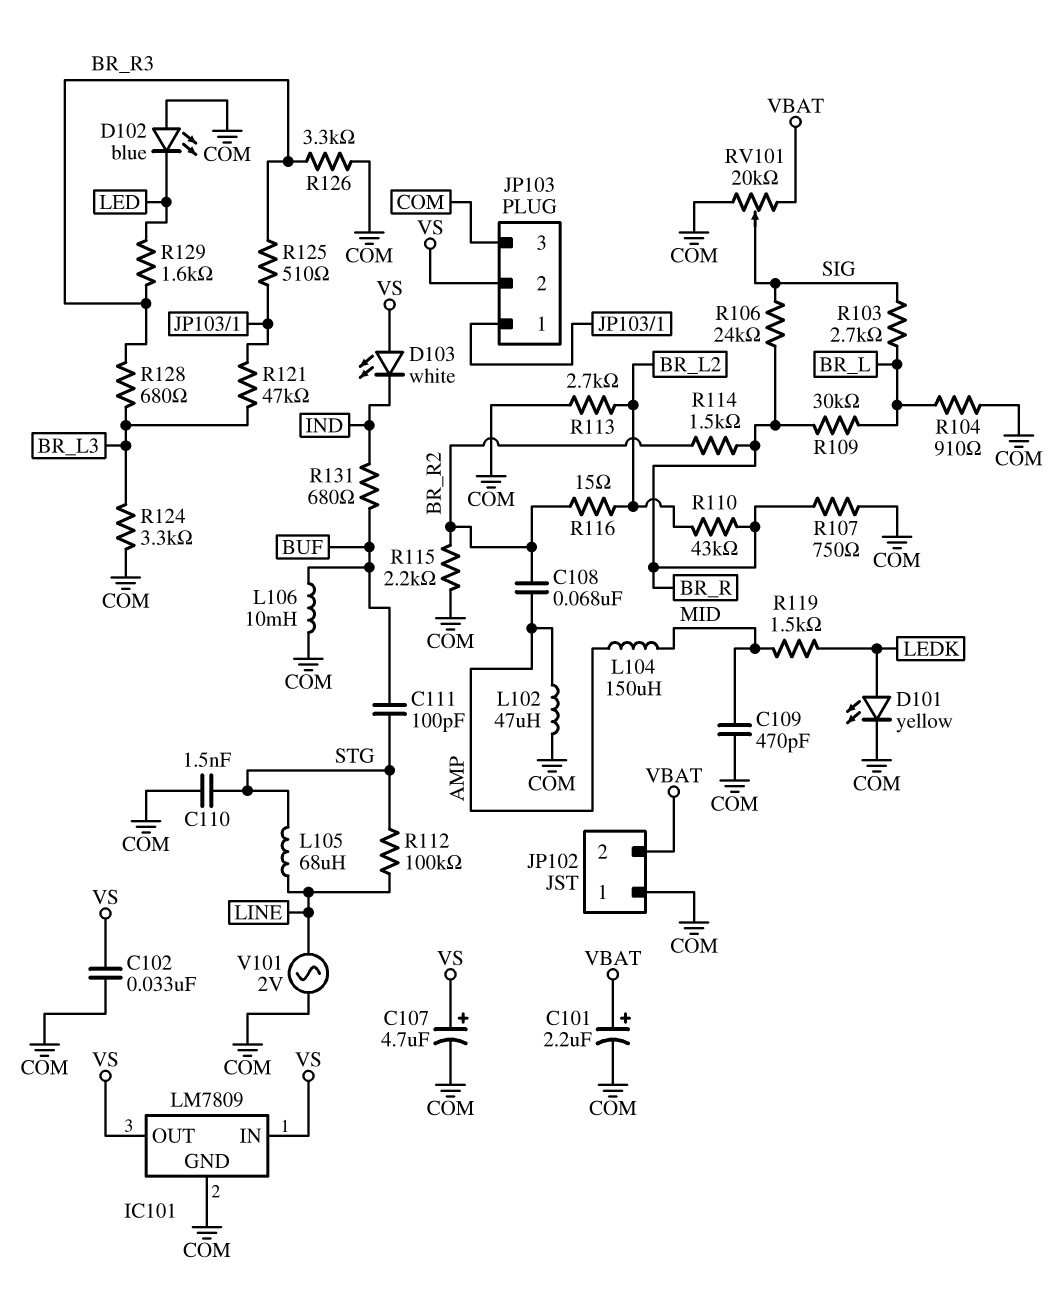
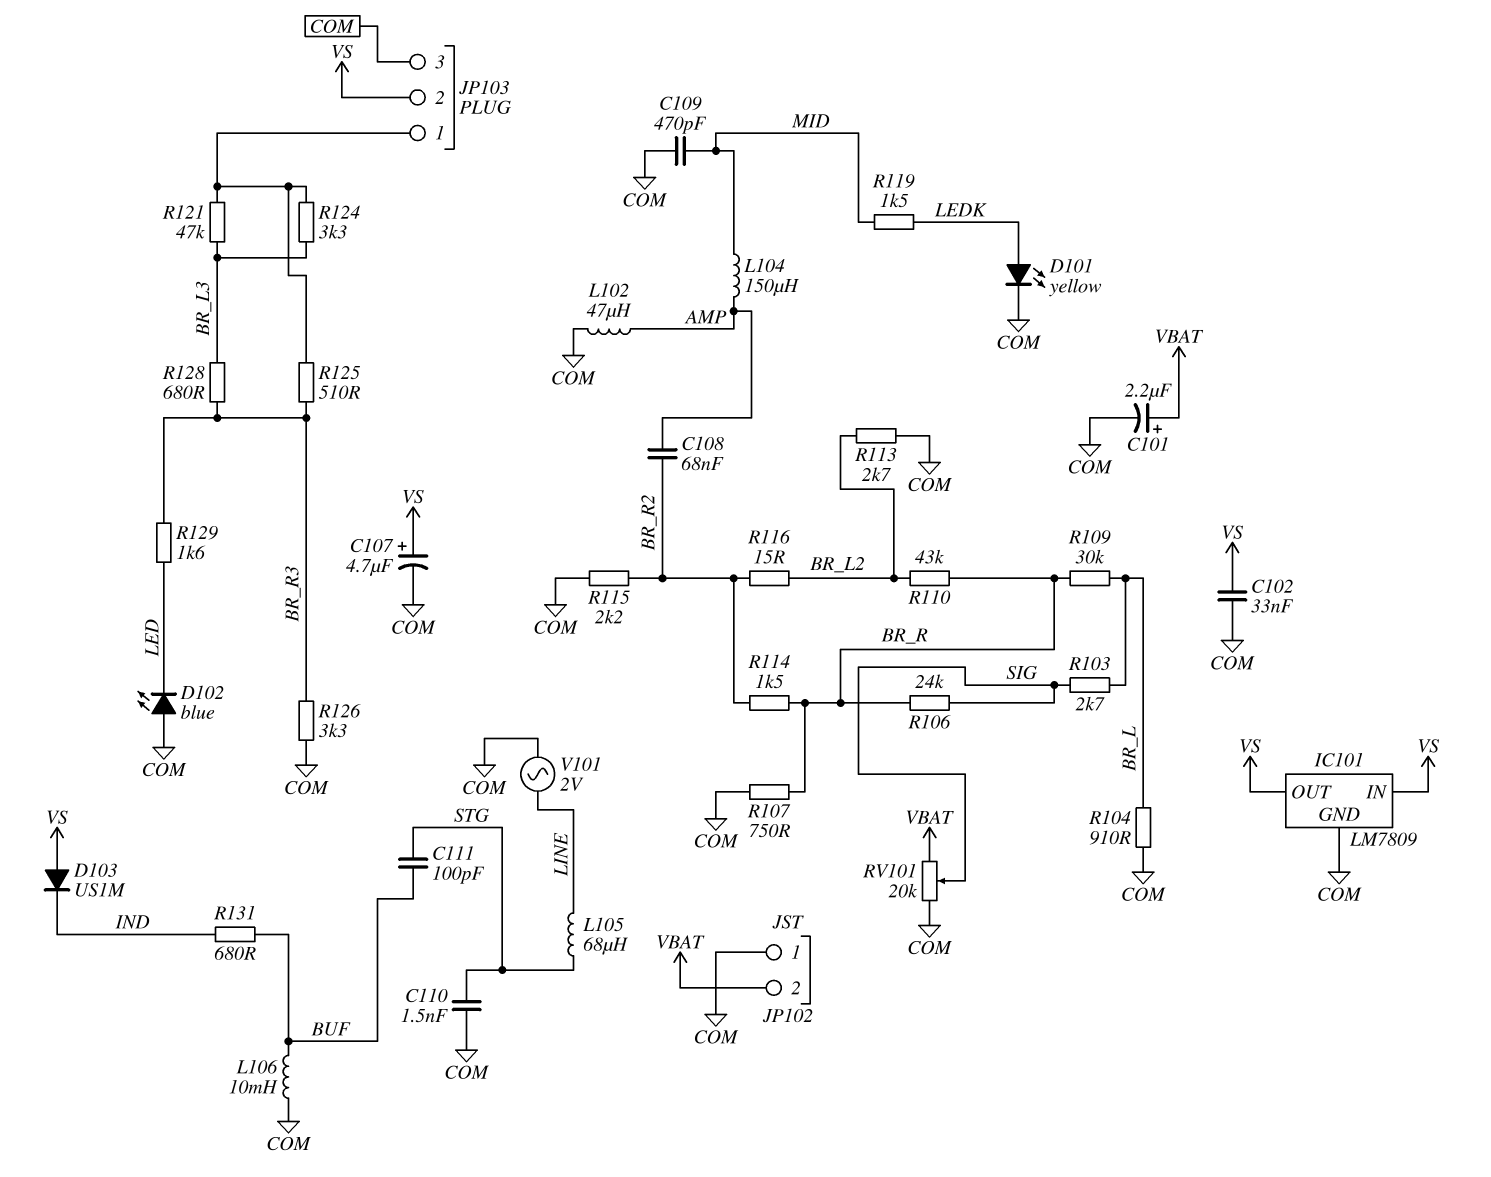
D103: LED white (A VS, K IND) -> diode US1M (A VS, K IND)
R112: 100k (LINE, STG) -> none
R124: 3.3k (BR_L3, COM) -> 3.3k (BR_L3, JP103/1)

